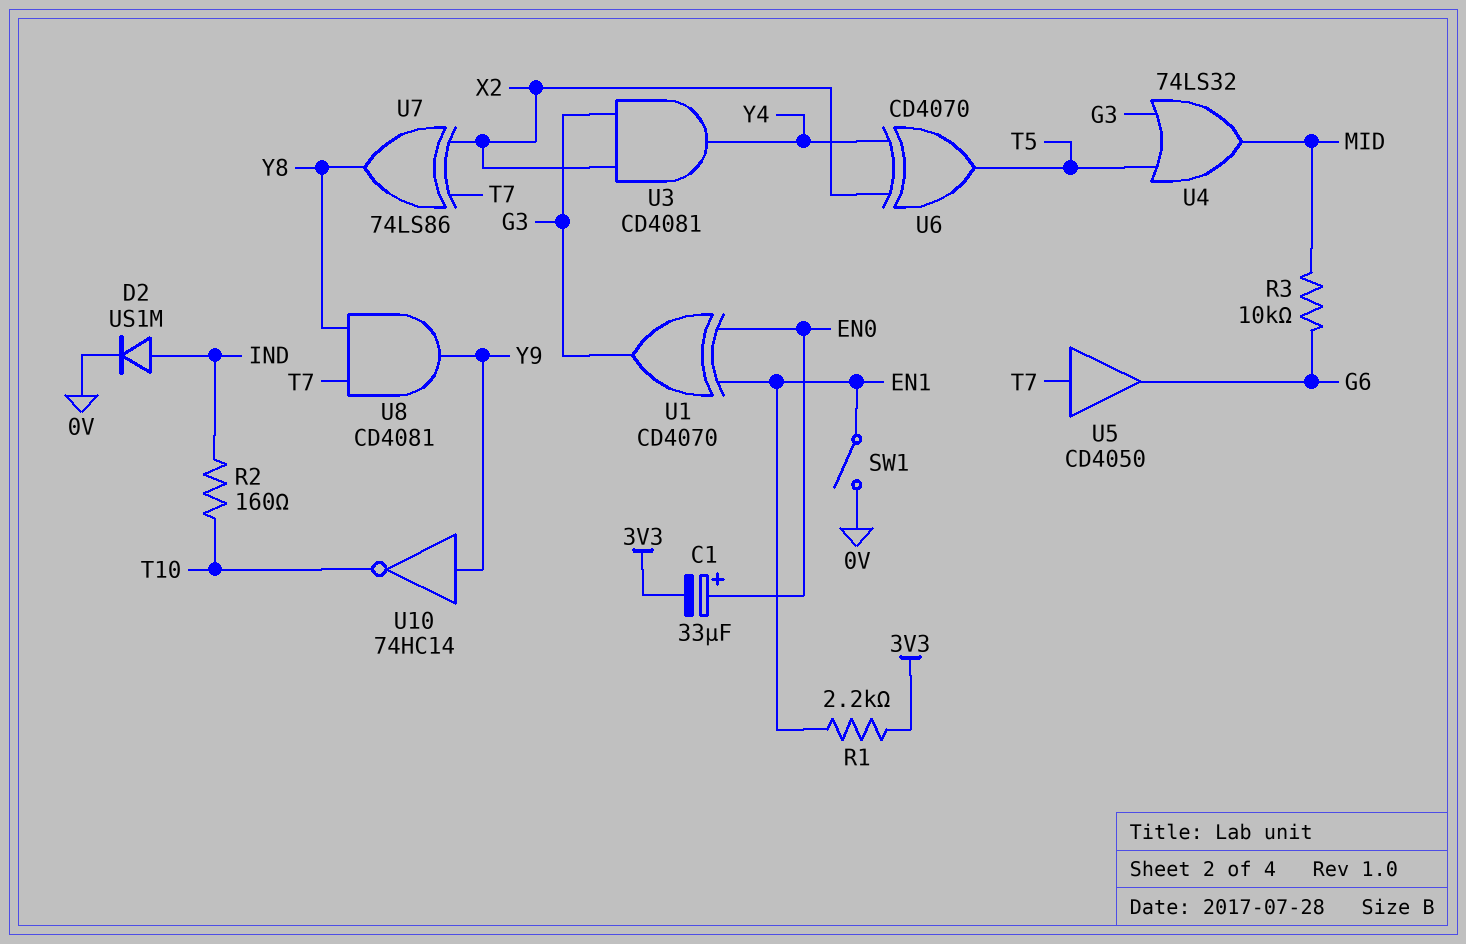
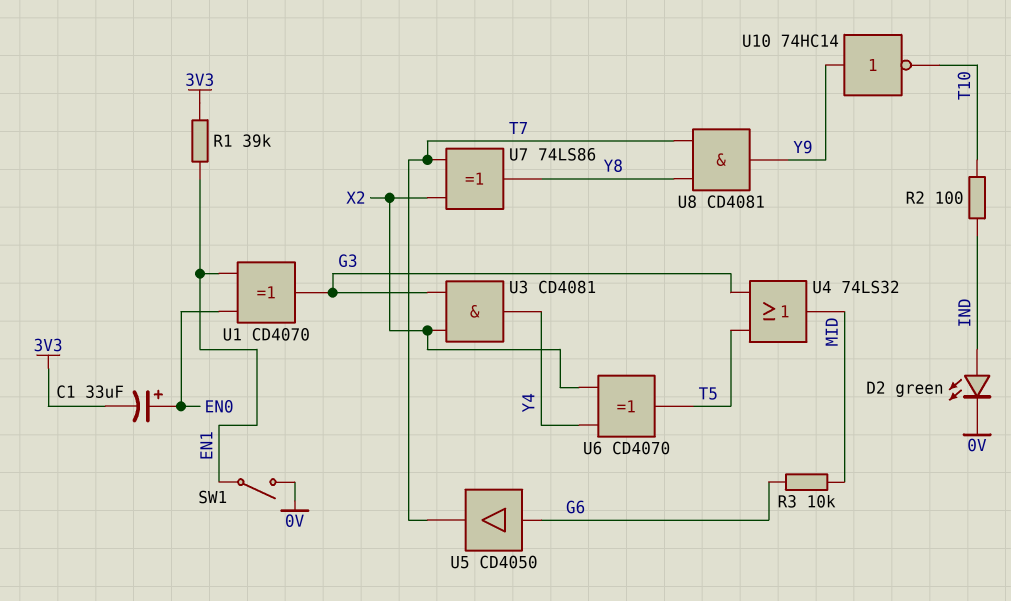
D2: diode US1M (A IND, K 0V) -> LED green (A IND, K 0V)
R1: 2.2k (3V3, EN1) -> 39k (3V3, EN1)
R2: 160 (IND, T10) -> 100 (IND, T10)
U5: buffer CD4050 (in T7, out G6) -> buffer CD4050 (in G6, out T7)

